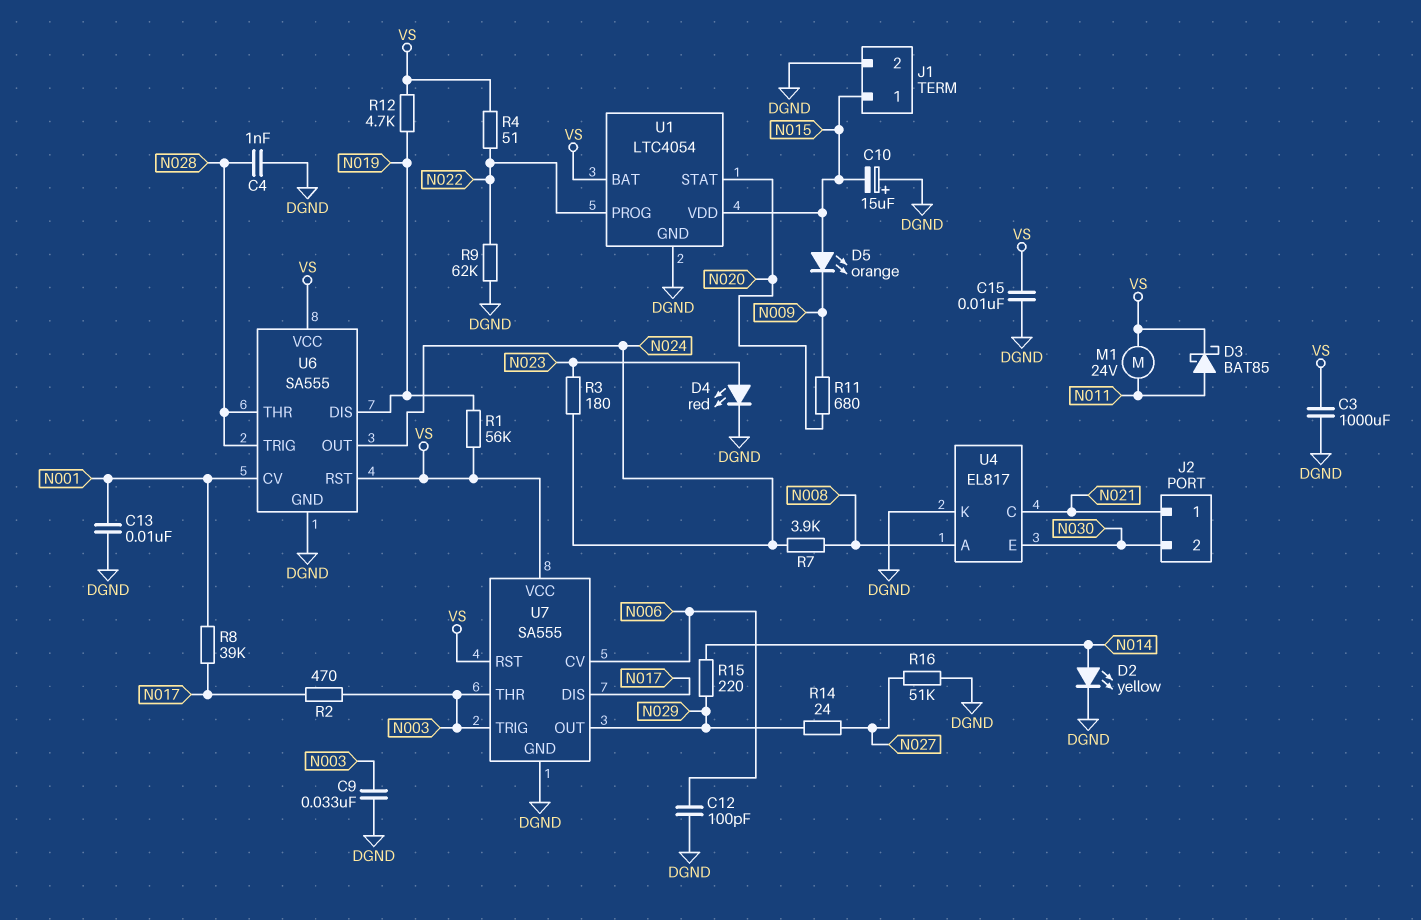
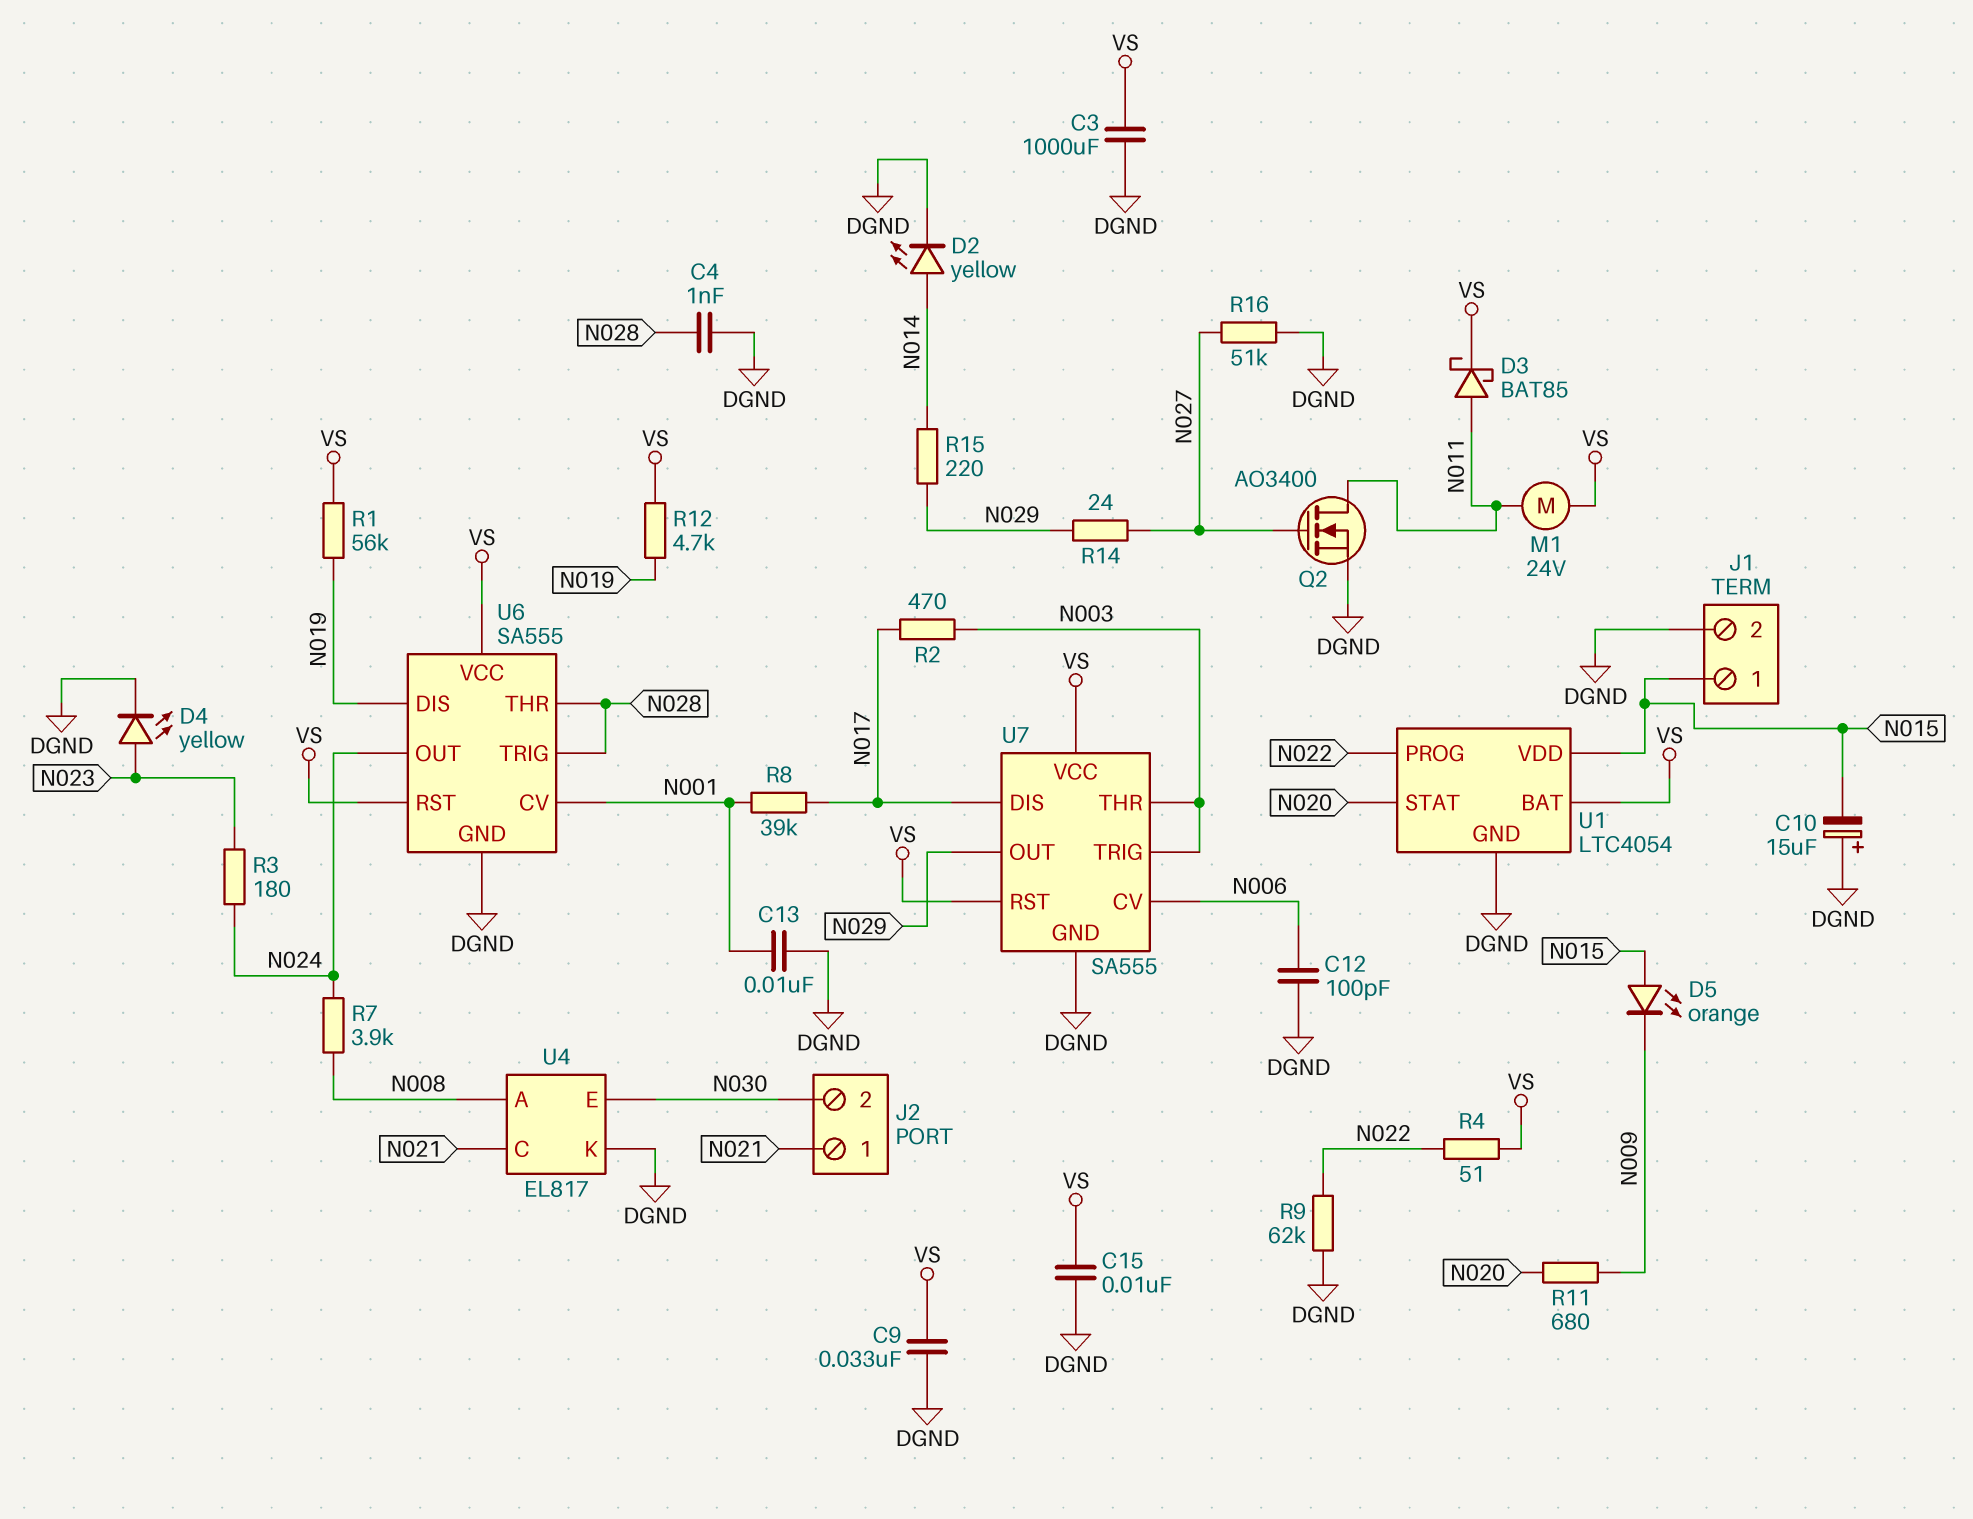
C9: 33nF (DGND, N003) -> 33nF (DGND, VS)
D4: LED red (A N023, K DGND) -> LED yellow (A N023, K DGND)
Q2: none -> NMOS AO3400 (G N027, D N011, S DGND)

